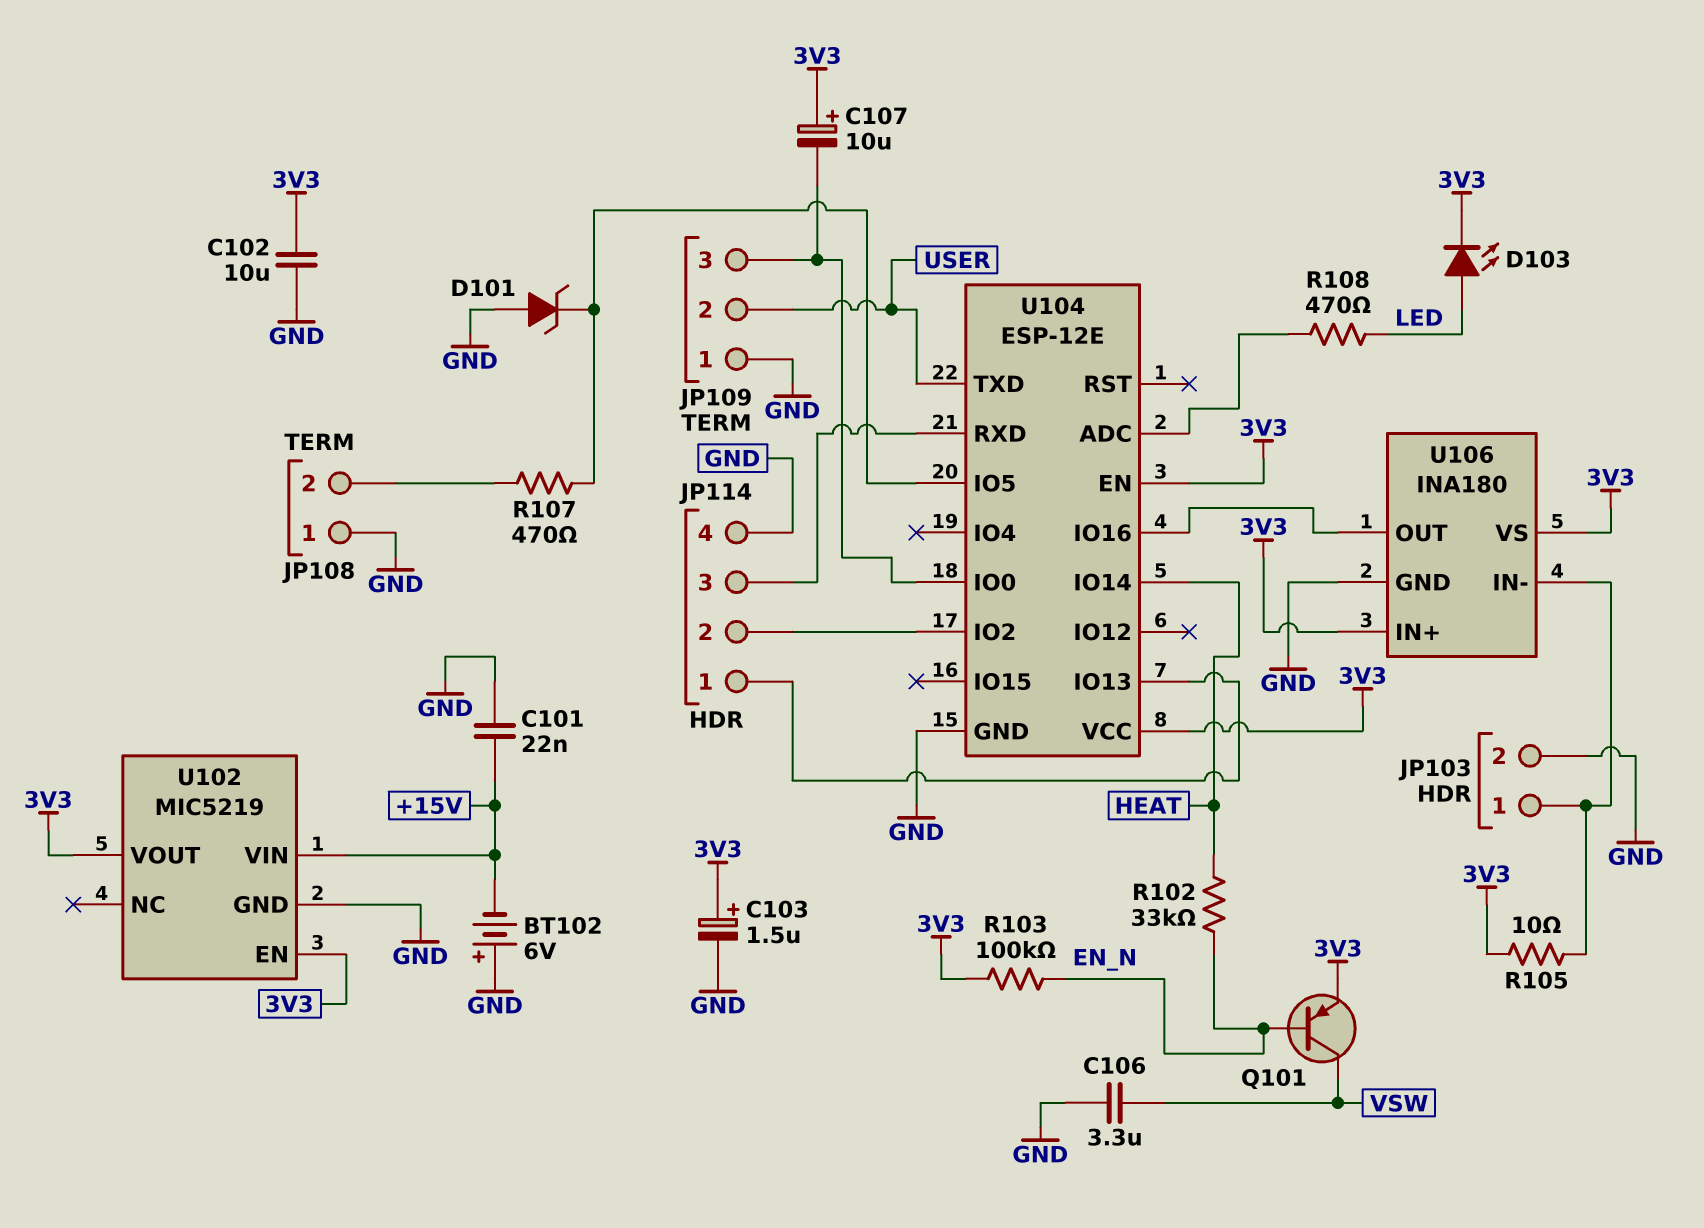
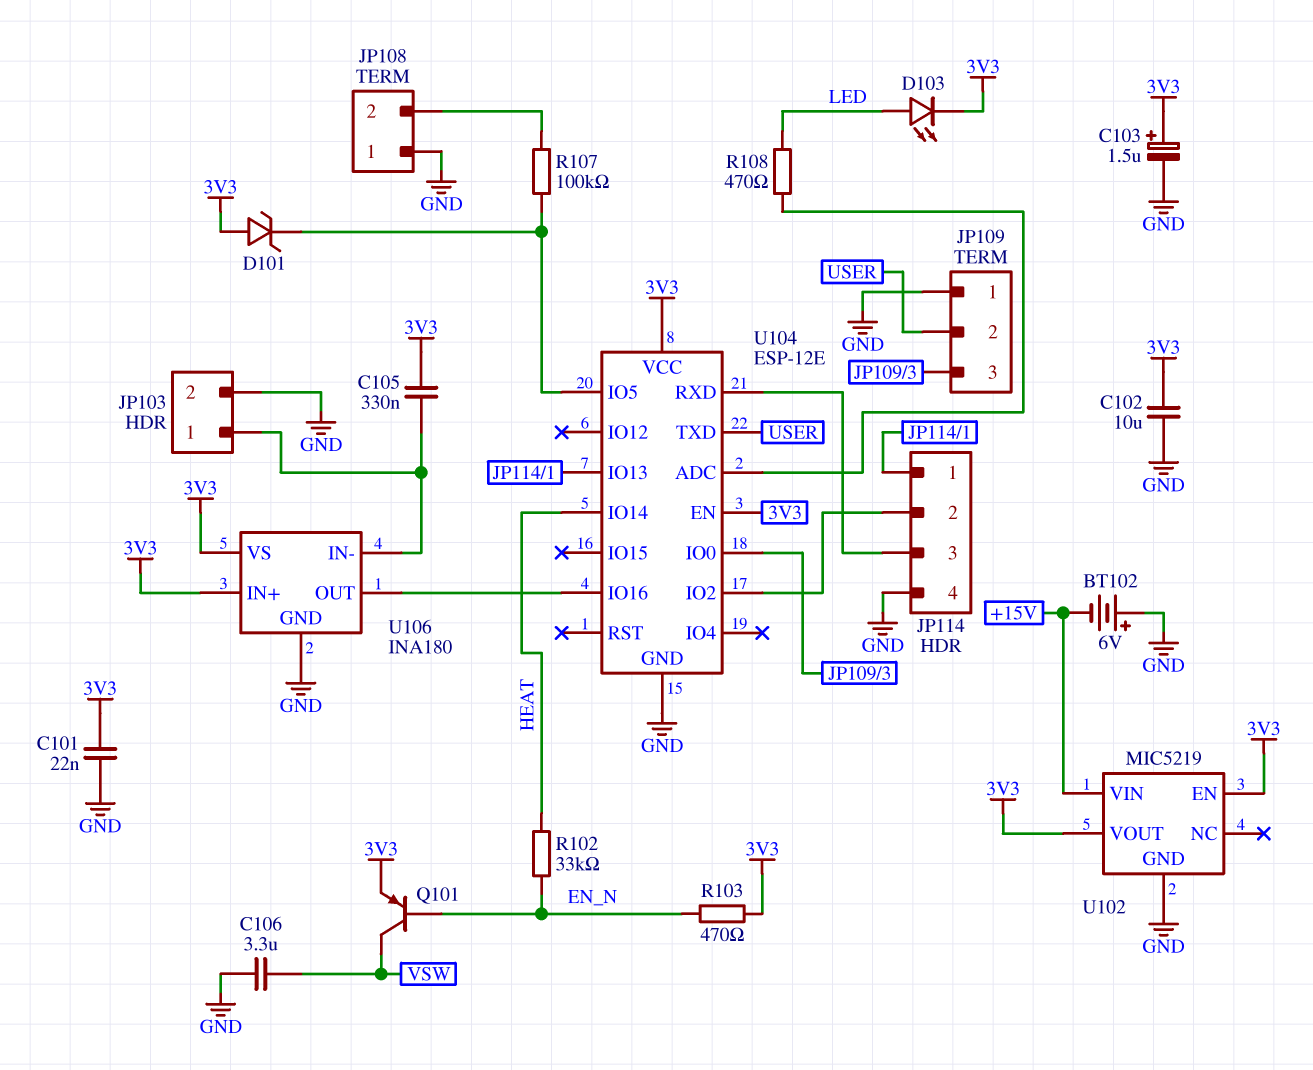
C101: 22nF (+15V, GND) -> 22nF (3V3, GND)
C105: none -> 330nF (3V3, JP103/1)
C107: 10uF (plus 3V3, minus JP109/3) -> none
D101: zener (A GND, K U104/IO5) -> zener (A 3V3, K U104/IO5)
R103: 100k (3V3, EN_N) -> 470 (3V3, EN_N)
R105: 10 (3V3, JP103/1) -> none
R107: 470 (JP108/2, U104/IO5) -> 100k (JP108/2, U104/IO5)

